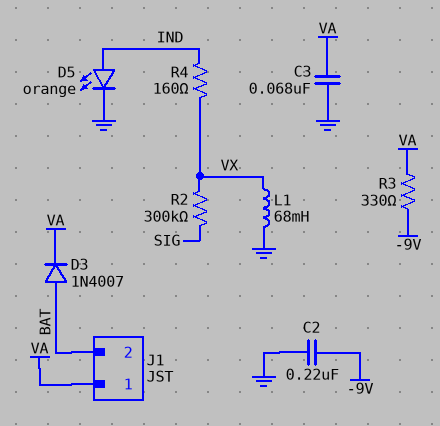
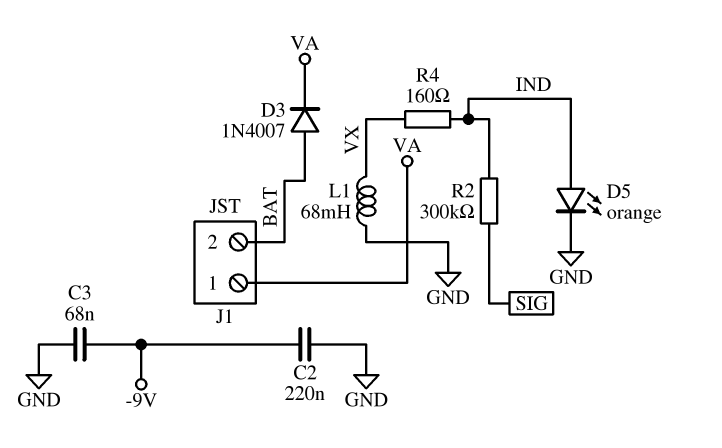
C3: 68nF (GND, VA) -> 68nF (-9V, GND)
R2: 300k (SIG, VX) -> 300k (IND, SIG)
R3: 330 (-9V, VA) -> none

